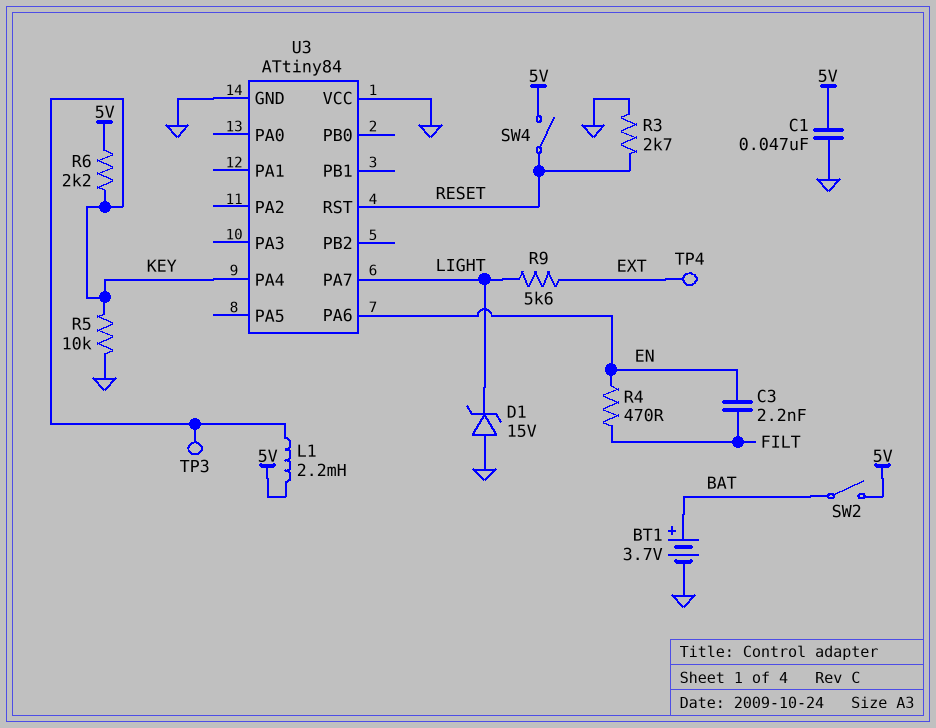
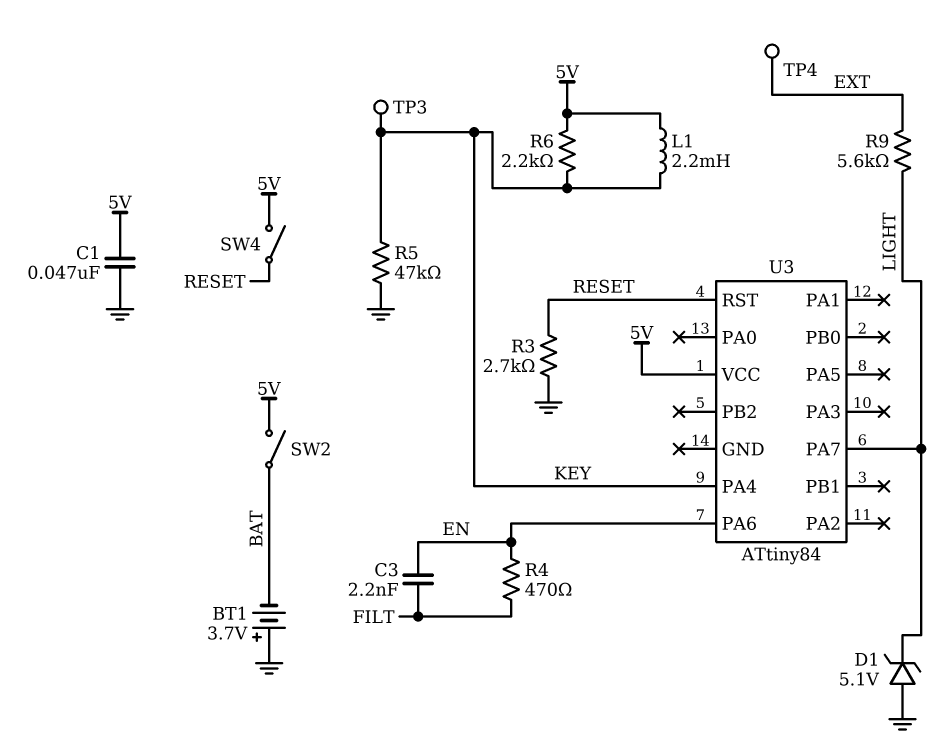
BT1: 3.7V (plus BAT, minus GND) -> 3.7V (plus GND, minus BAT)
D1: zener 15V (A GND, K LIGHT) -> zener 5.1V (A GND, K LIGHT)
R5: 10k (GND, KEY) -> 47k (GND, KEY)
U3 pin GND: GND -> none
U3 pin VCC: GND -> 5V

